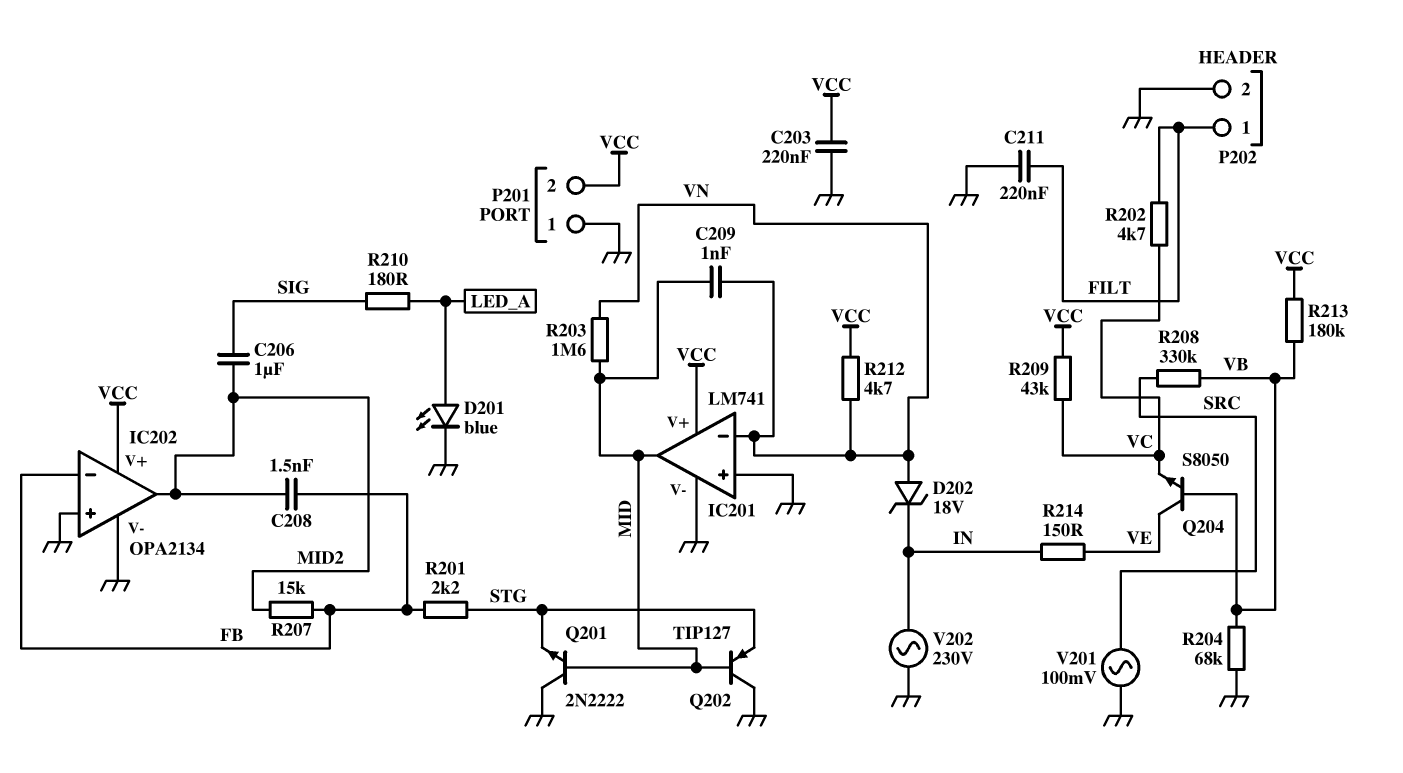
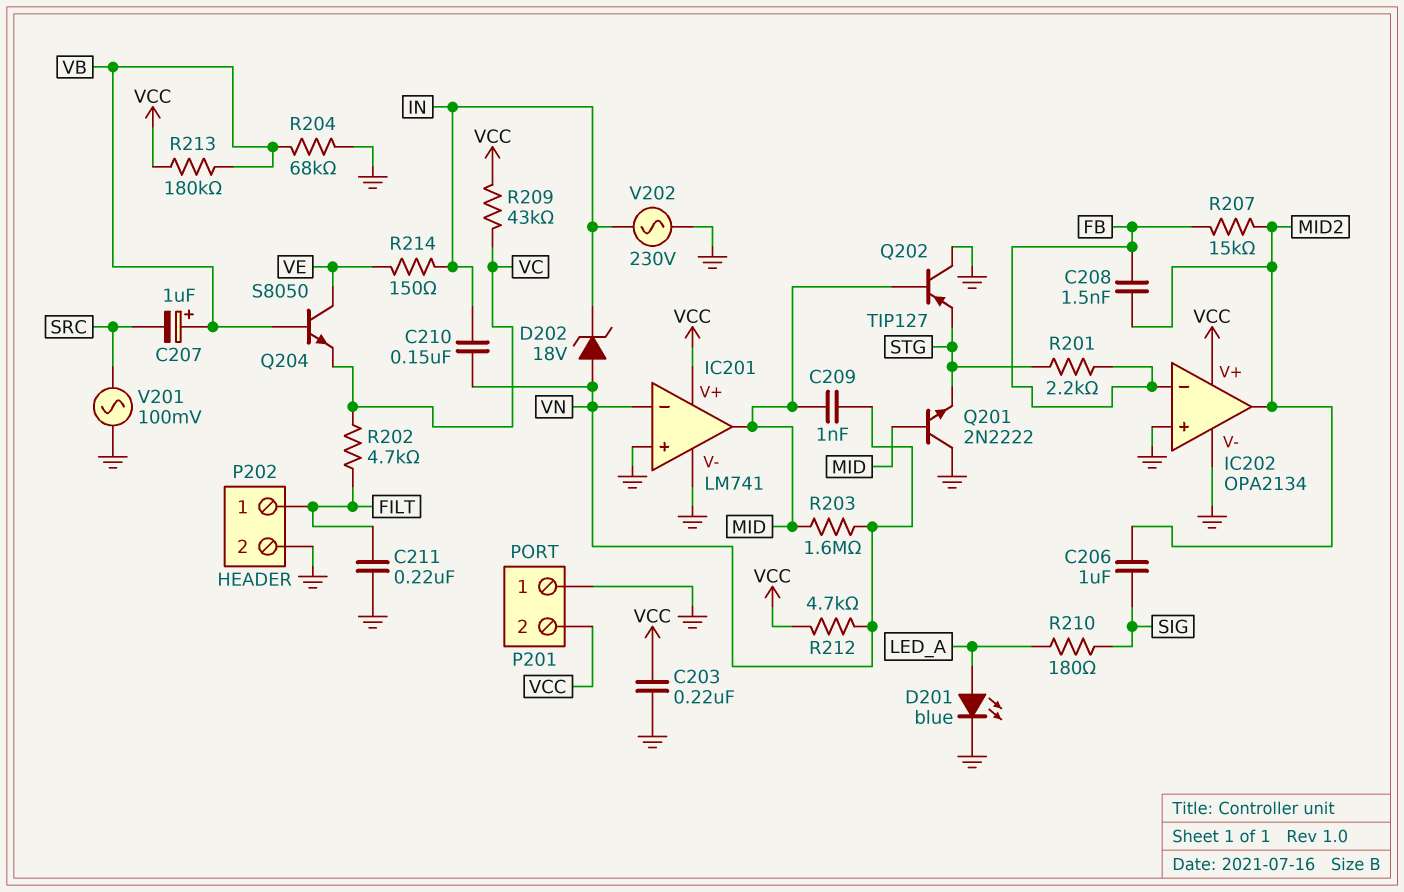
C207: none -> 1uF (plus VB, minus SRC)
C210: none -> 150nF (IN, VN)
R208: 330k (SRC, VB) -> none

